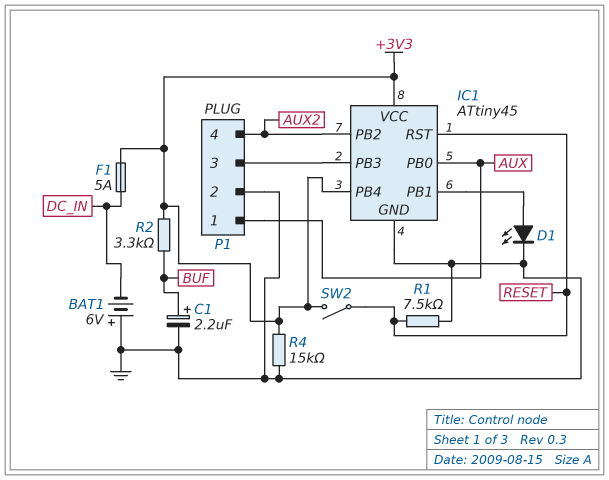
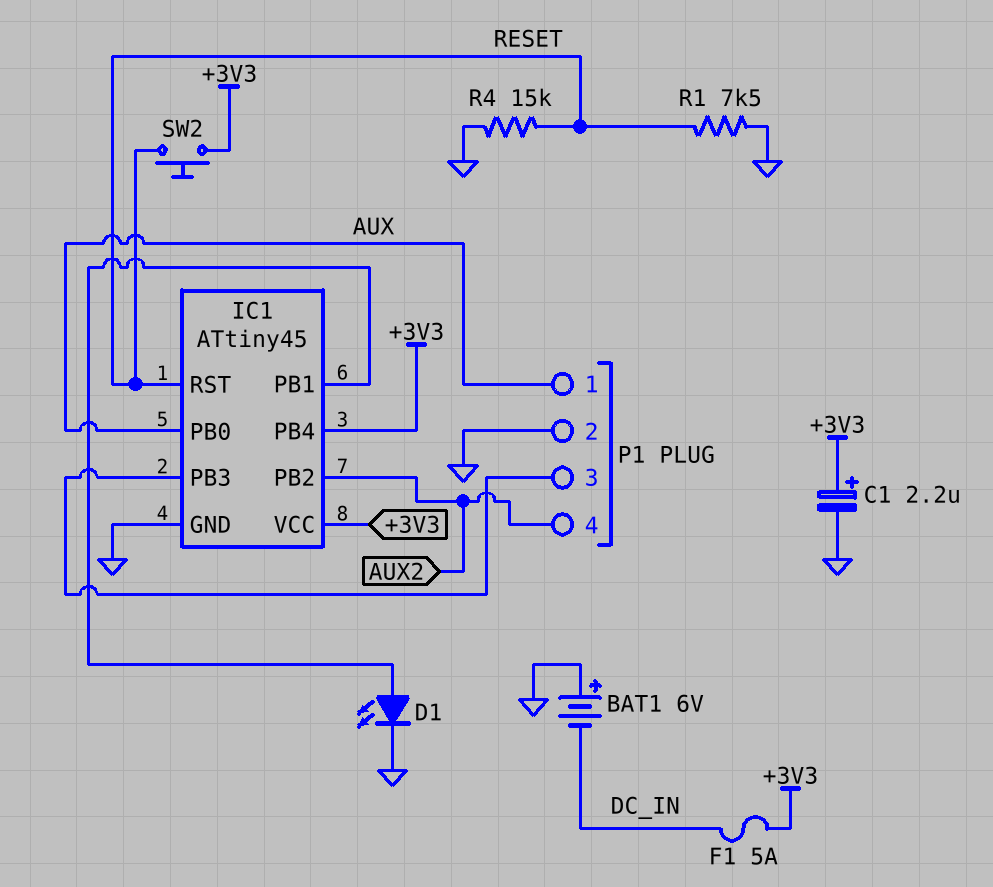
C1: 2.2uF (plus BUF, minus GND) -> 2.2uF (plus +3V3, minus GND)
R2: 3.3k (+3V3, BUF) -> none
R4: 15k (+3V3, GND) -> 15k (GND, RESET)
SW2: switch (+3V3, RESET) -> button (+3V3, RESET)

